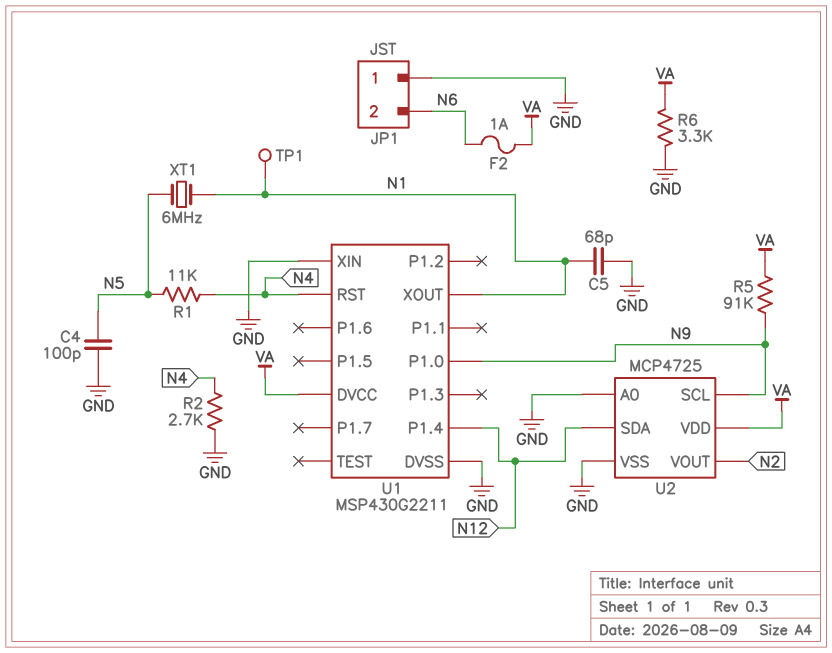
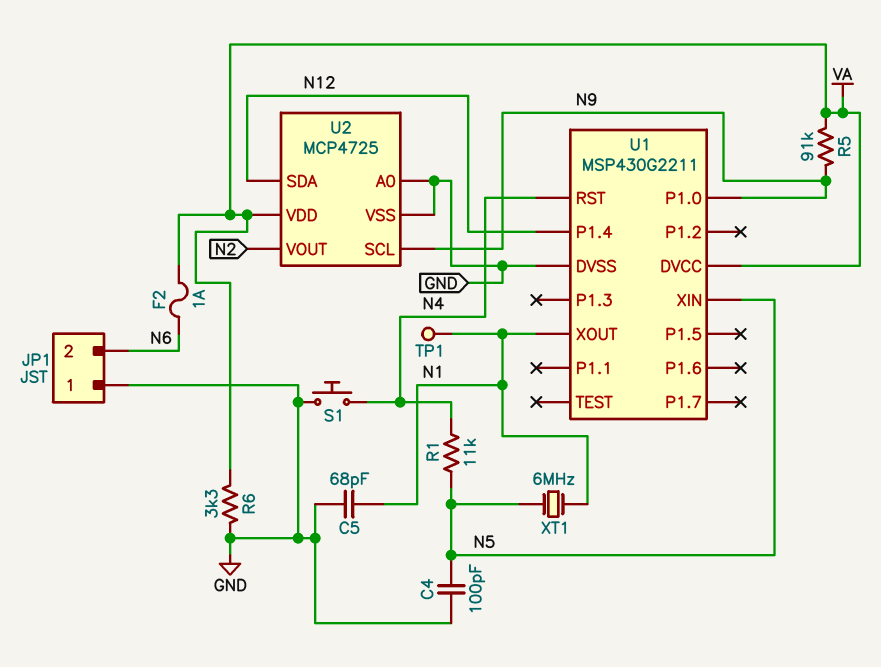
R2: 2.7k (GND, N4) -> none
S1: none -> button (GND, N4)
U1 pin XIN: GND -> N5

